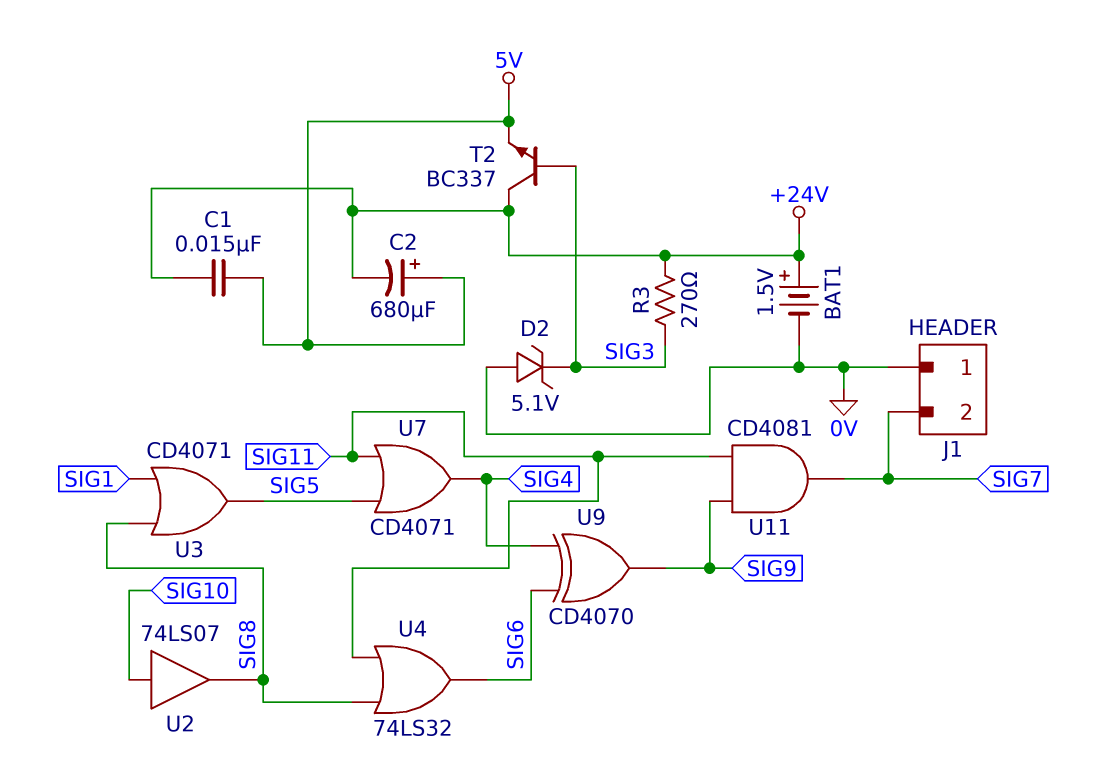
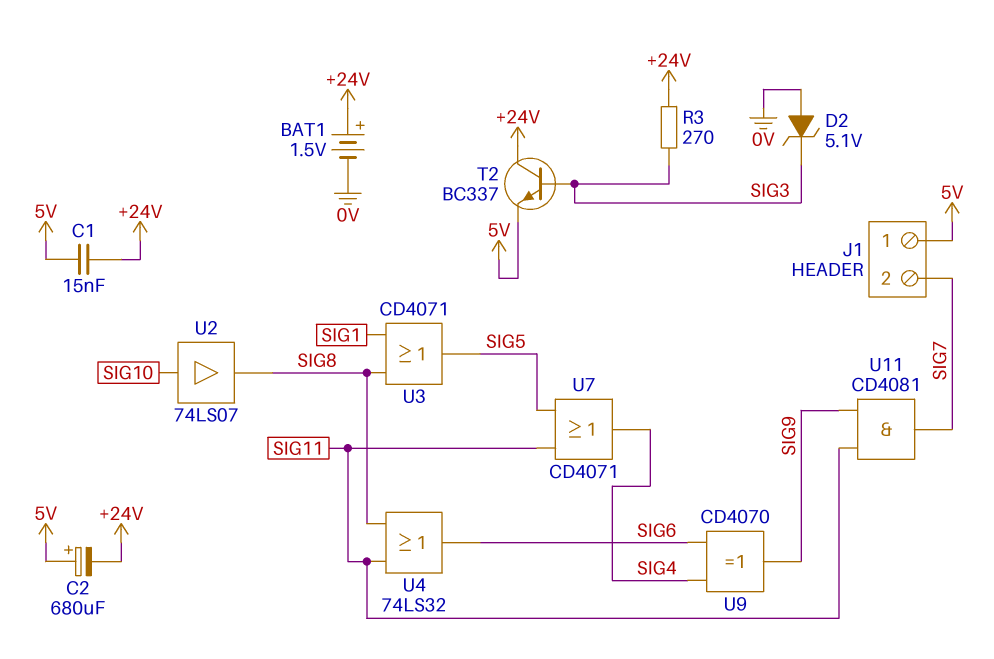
J1 pin 1: 0V -> 5V

